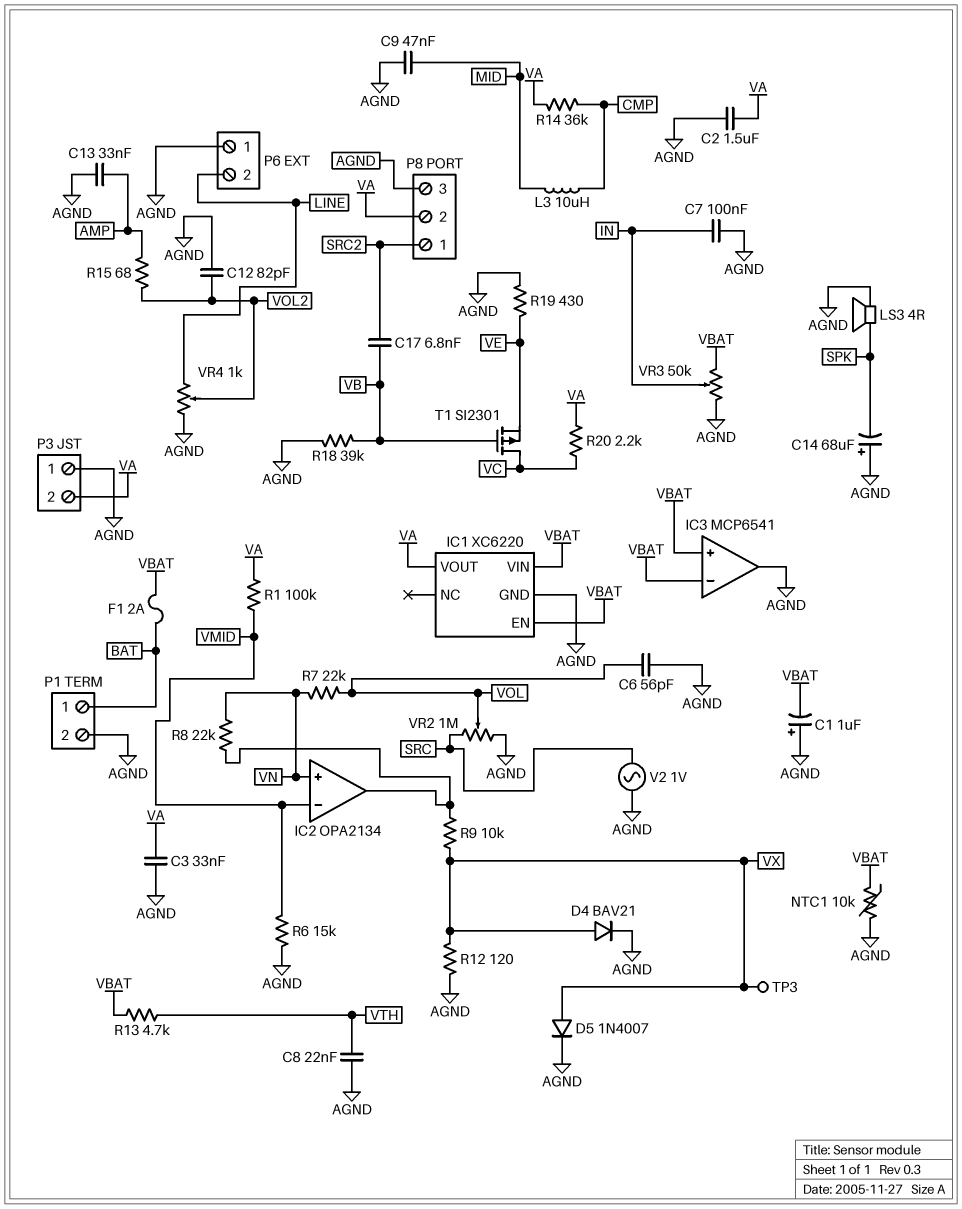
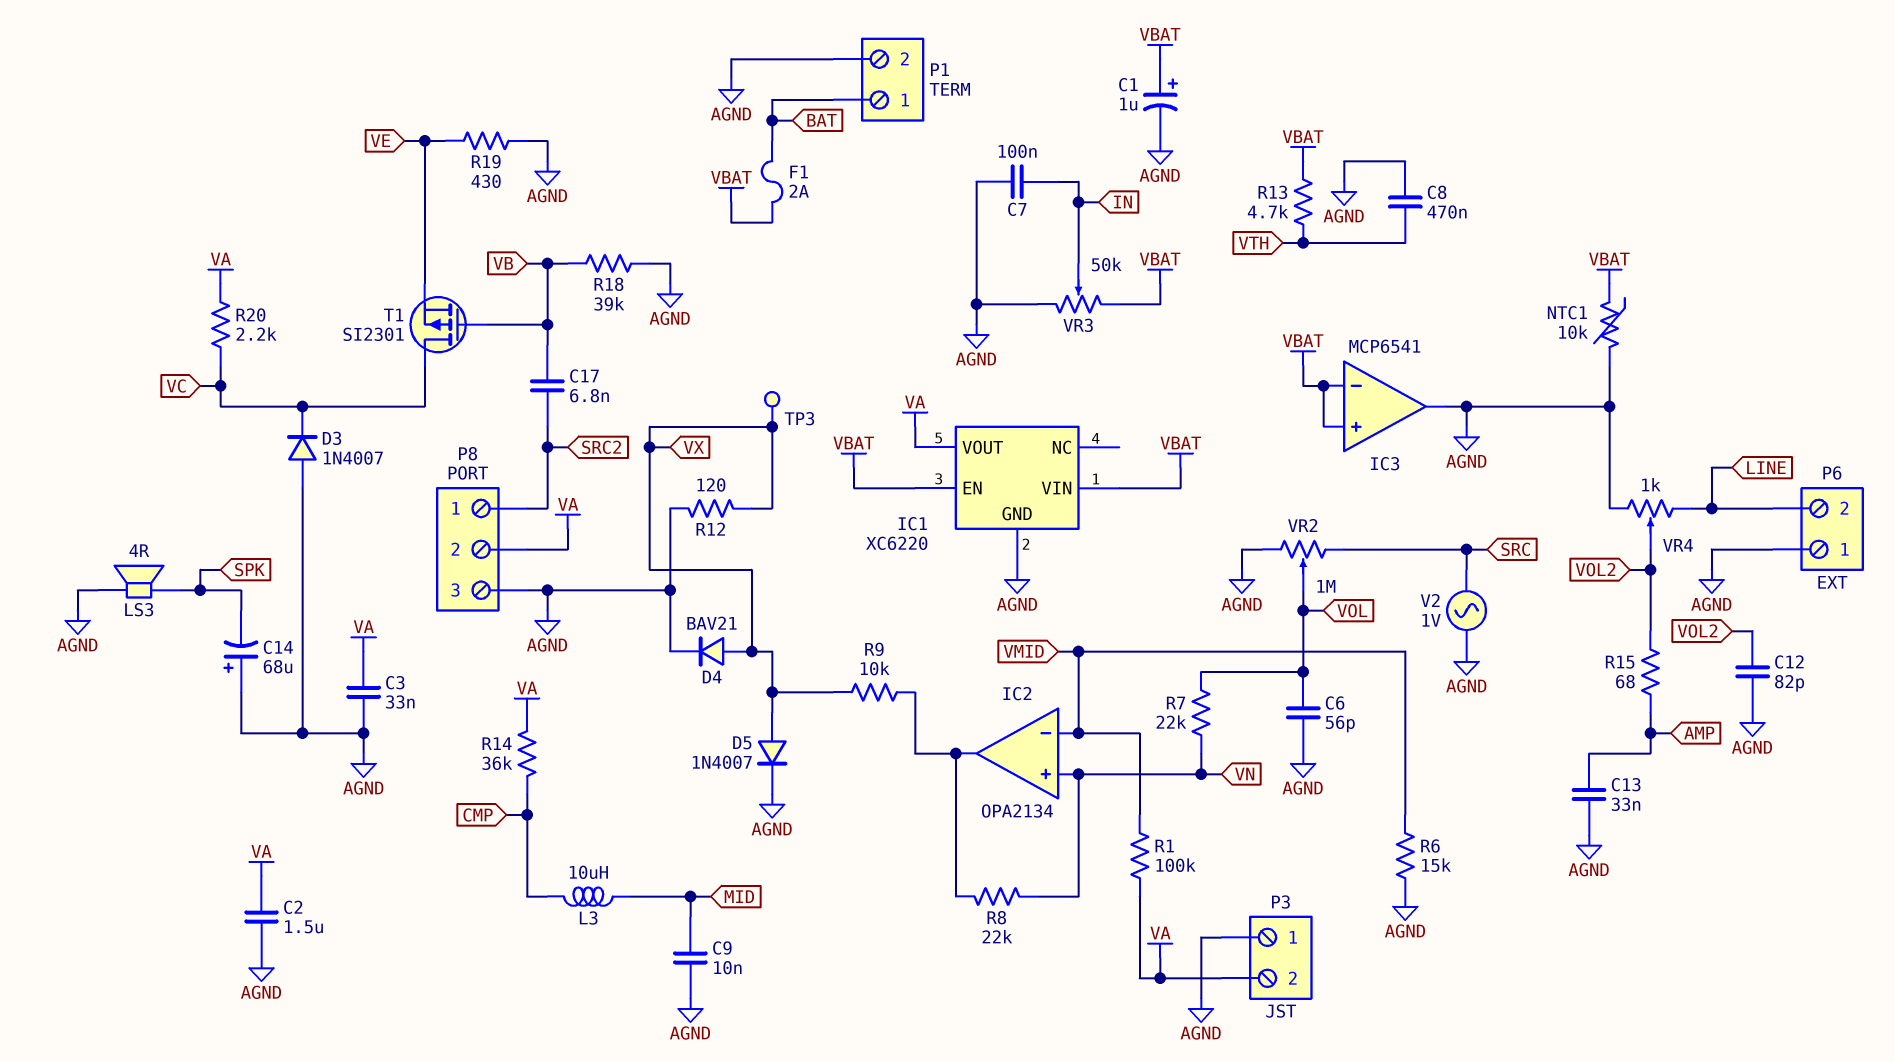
C1: 1uF (plus AGND, minus VBAT) -> 1uF (plus VBAT, minus AGND)
C8: 22nF (AGND, VTH) -> 470nF (AGND, VTH)
C9: 47nF (AGND, MID) -> 10nF (AGND, MID)
D3: none -> diode 1N4007 (A AGND, K VC)

